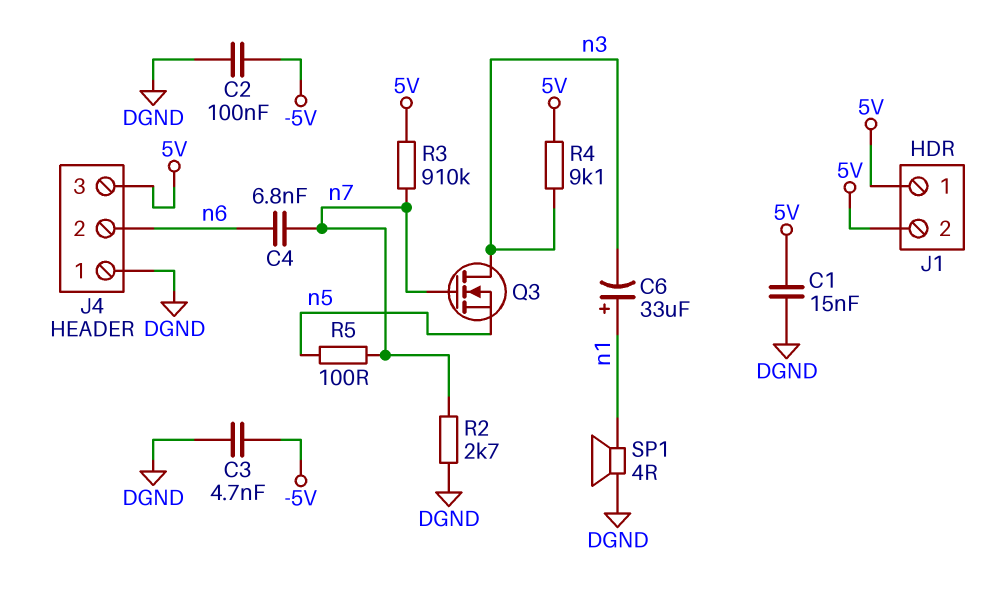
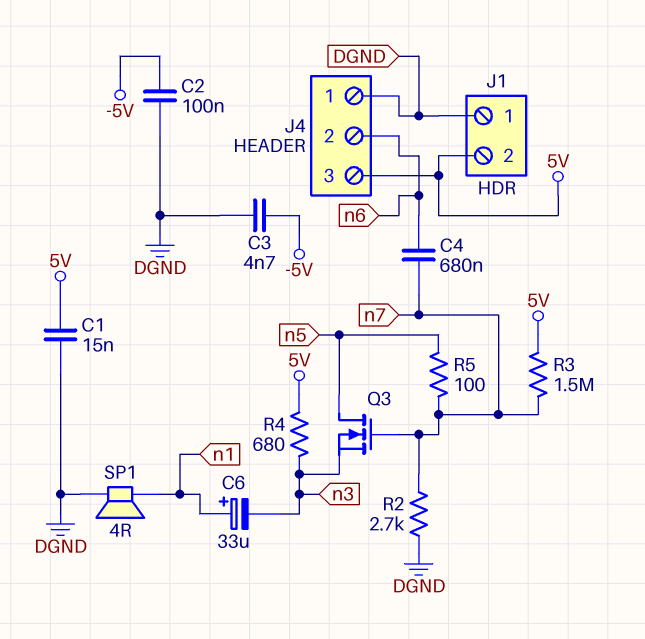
C4: 6.8nF (n6, n7) -> 680nF (n6, n7)
J1 pin 1: 5V -> DGND
Q3: NMOS (G n7, D n3, S n5) -> NMOS (G n7, D n5, S n3)
R3: 910k (5V, n7) -> 1.5M (5V, n7)
R4: 9.1k (5V, n3) -> 680 (5V, n3)

